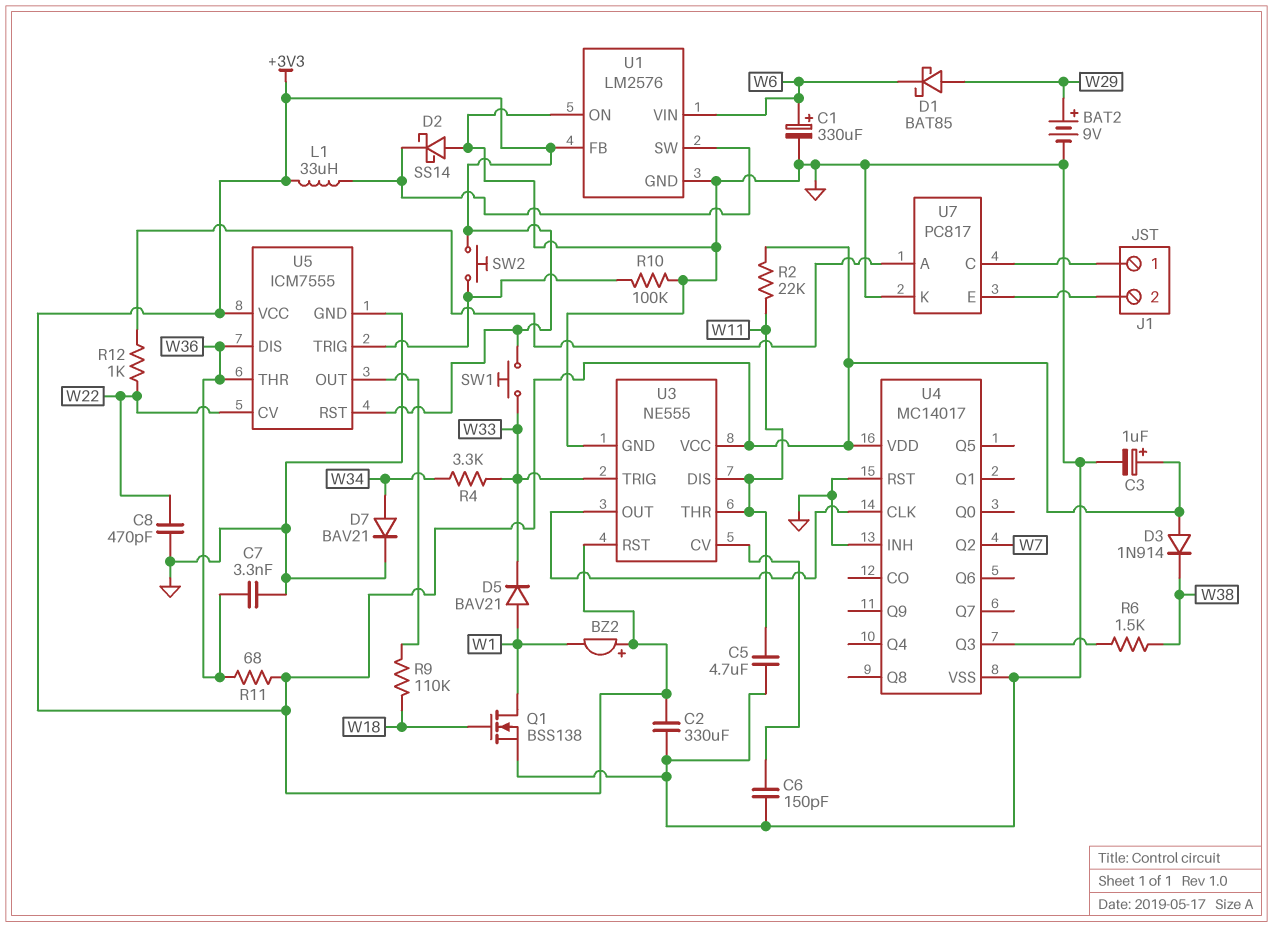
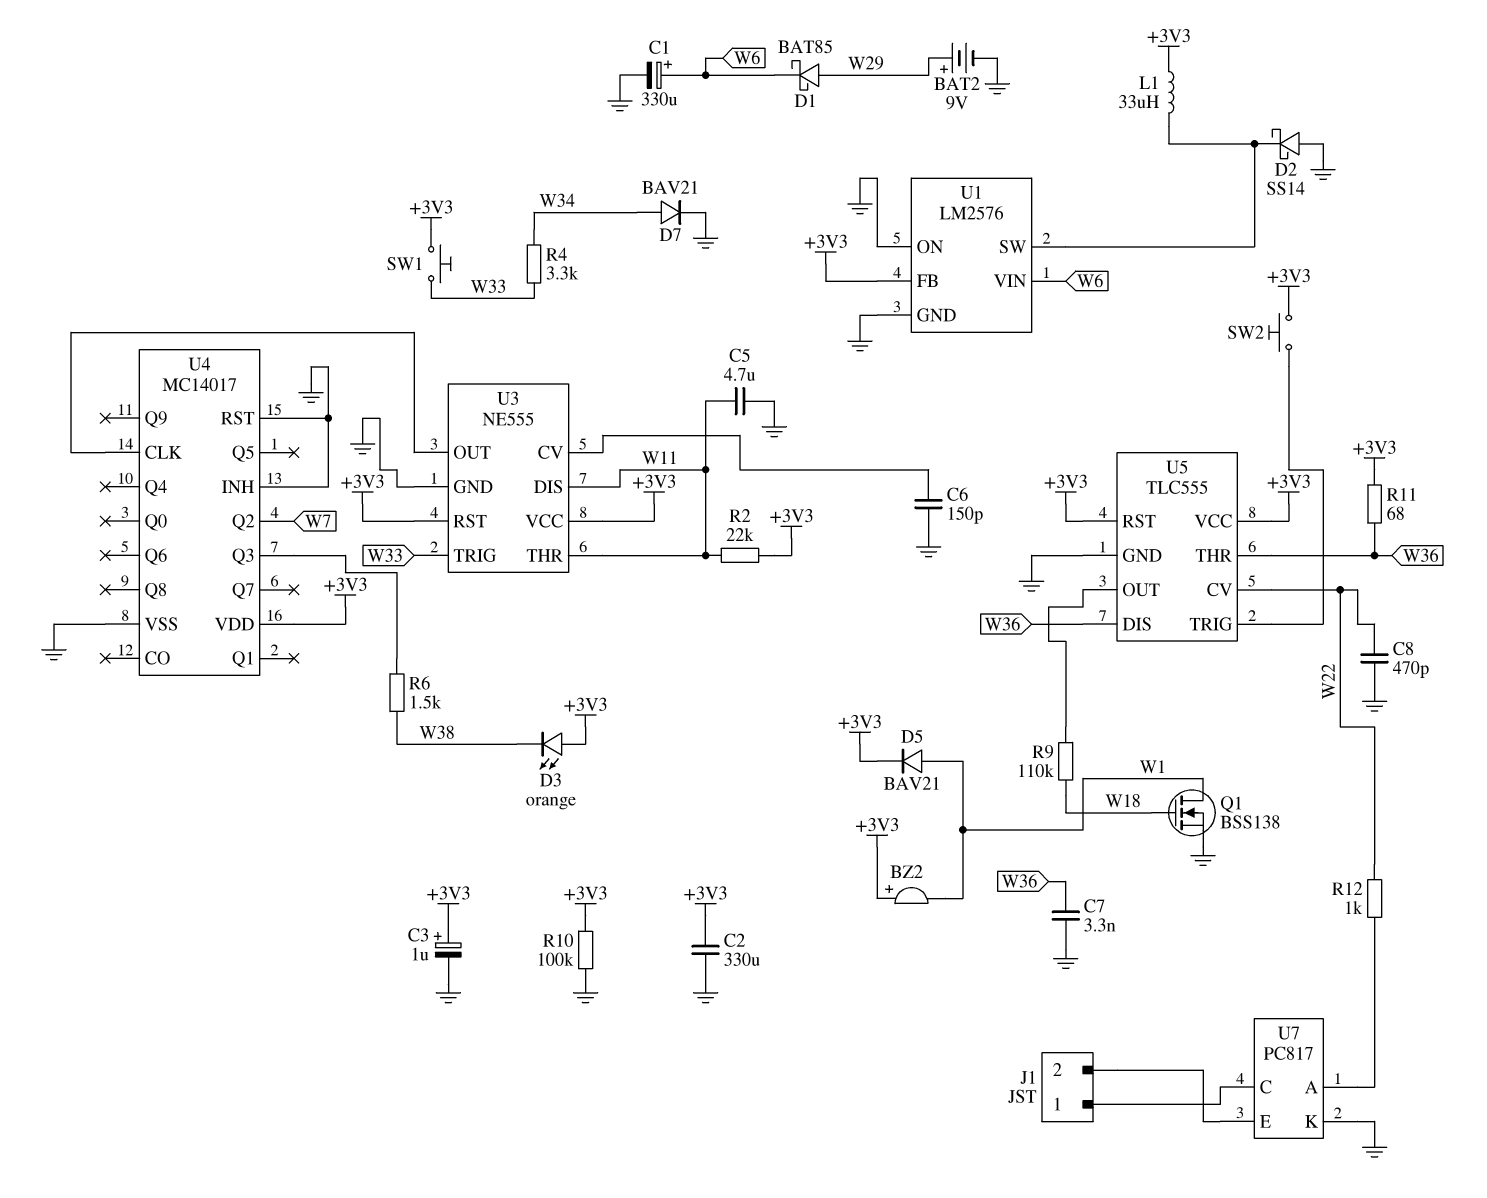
D3: diode 1N914 (A +3V3, K W38) -> LED orange (A +3V3, K W38)
D5: diode BAV21 (A W1, K W33) -> diode BAV21 (A W1, K +3V3)
R10: 100k (GND, U5/TRIG) -> 100k (+3V3, GND)
U5: ICM7555 -> TLC555

